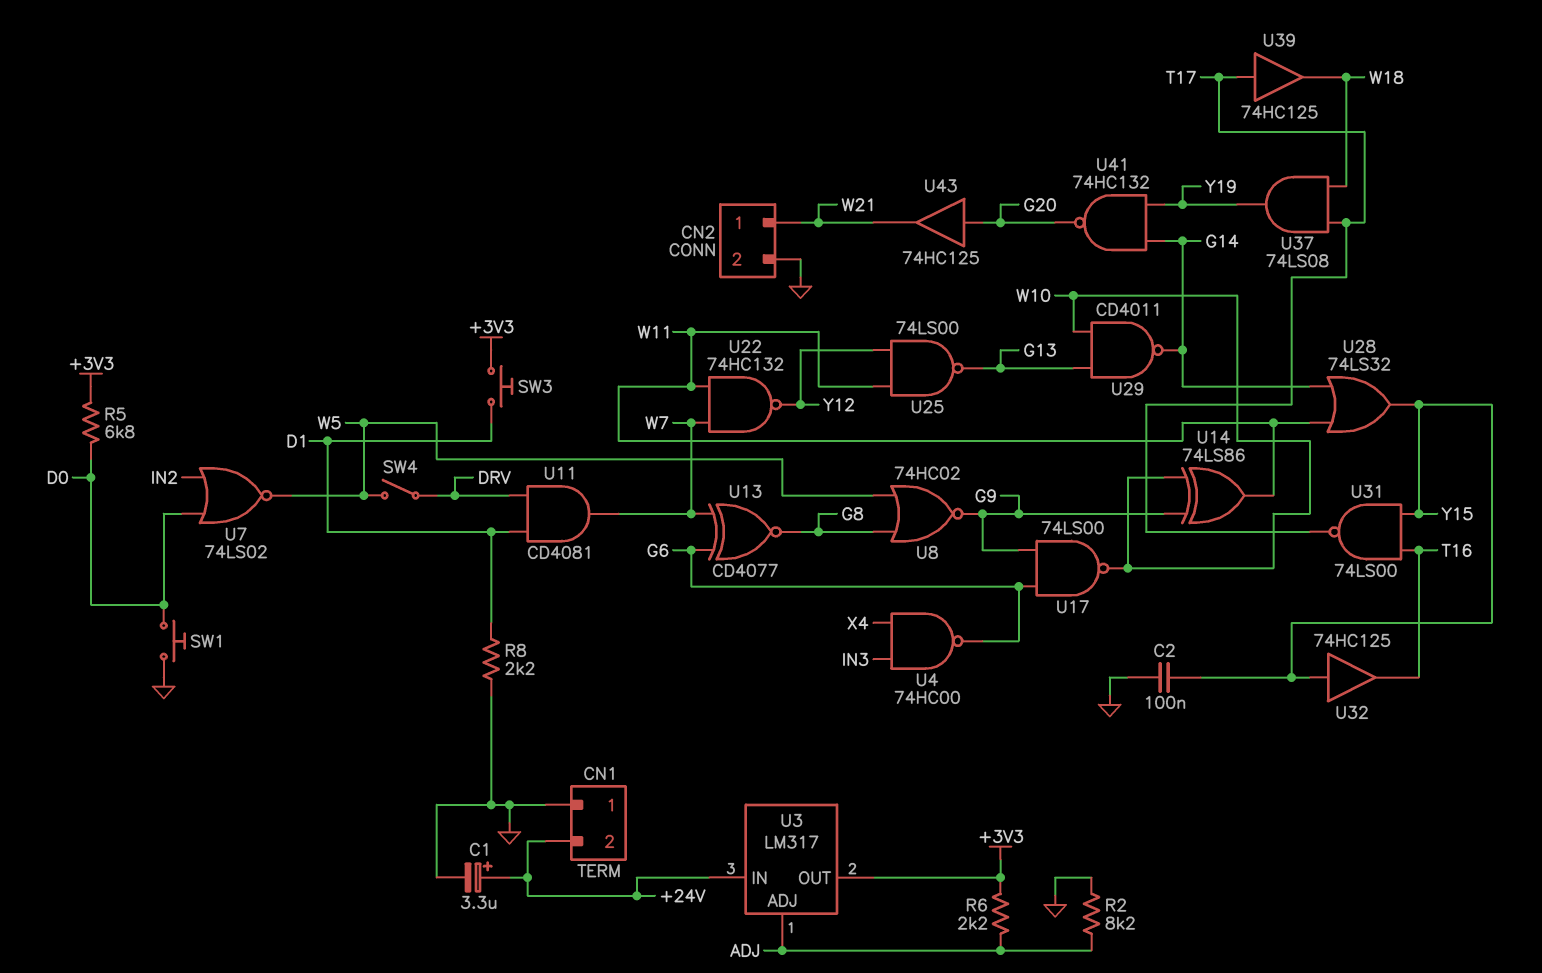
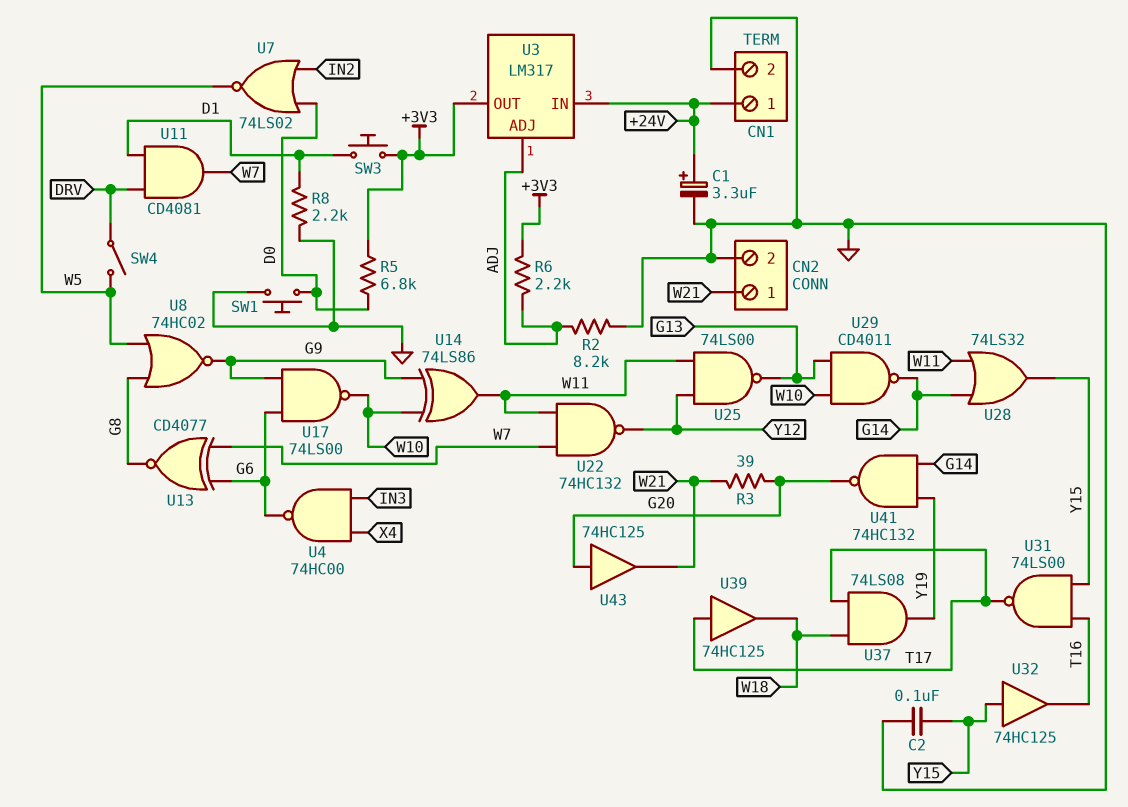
CN1 pin 1: GND -> +24V
CN1 pin 2: +24V -> GND
R3: none -> 39 (G20, W21)

